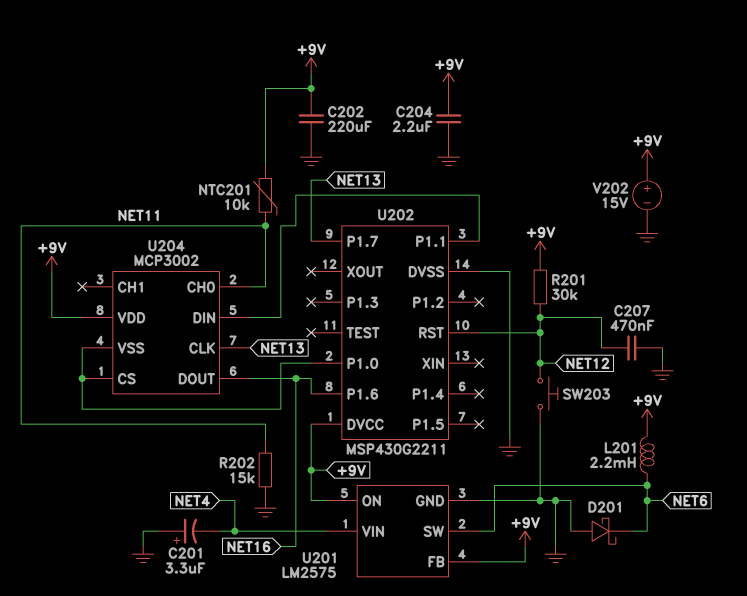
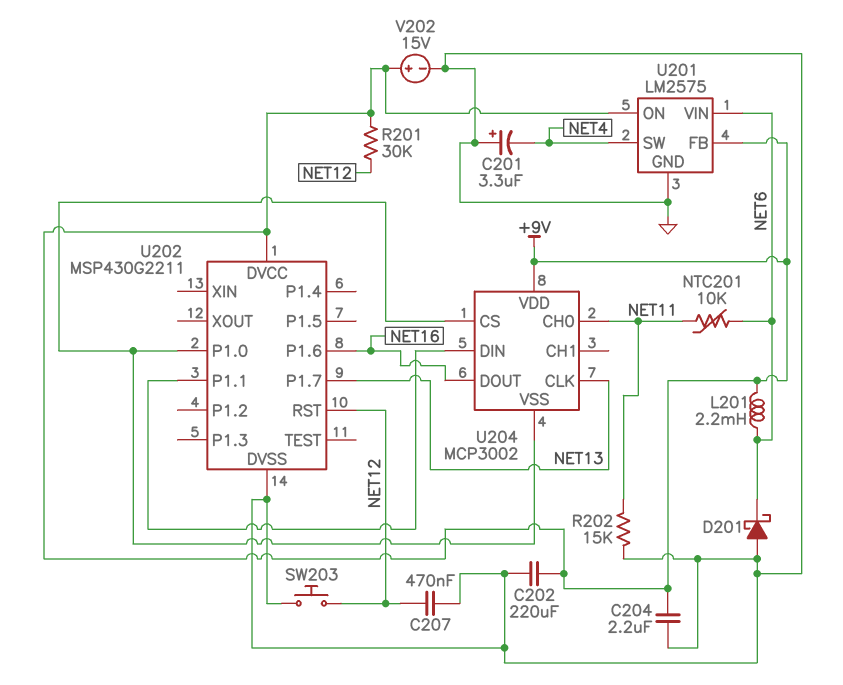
NTC201: 10k (+9V, NET11) -> 10k (NET6, NET11)
U201 pin SW: NET6 -> NET4
U201 pin VIN: NET4 -> NET6

